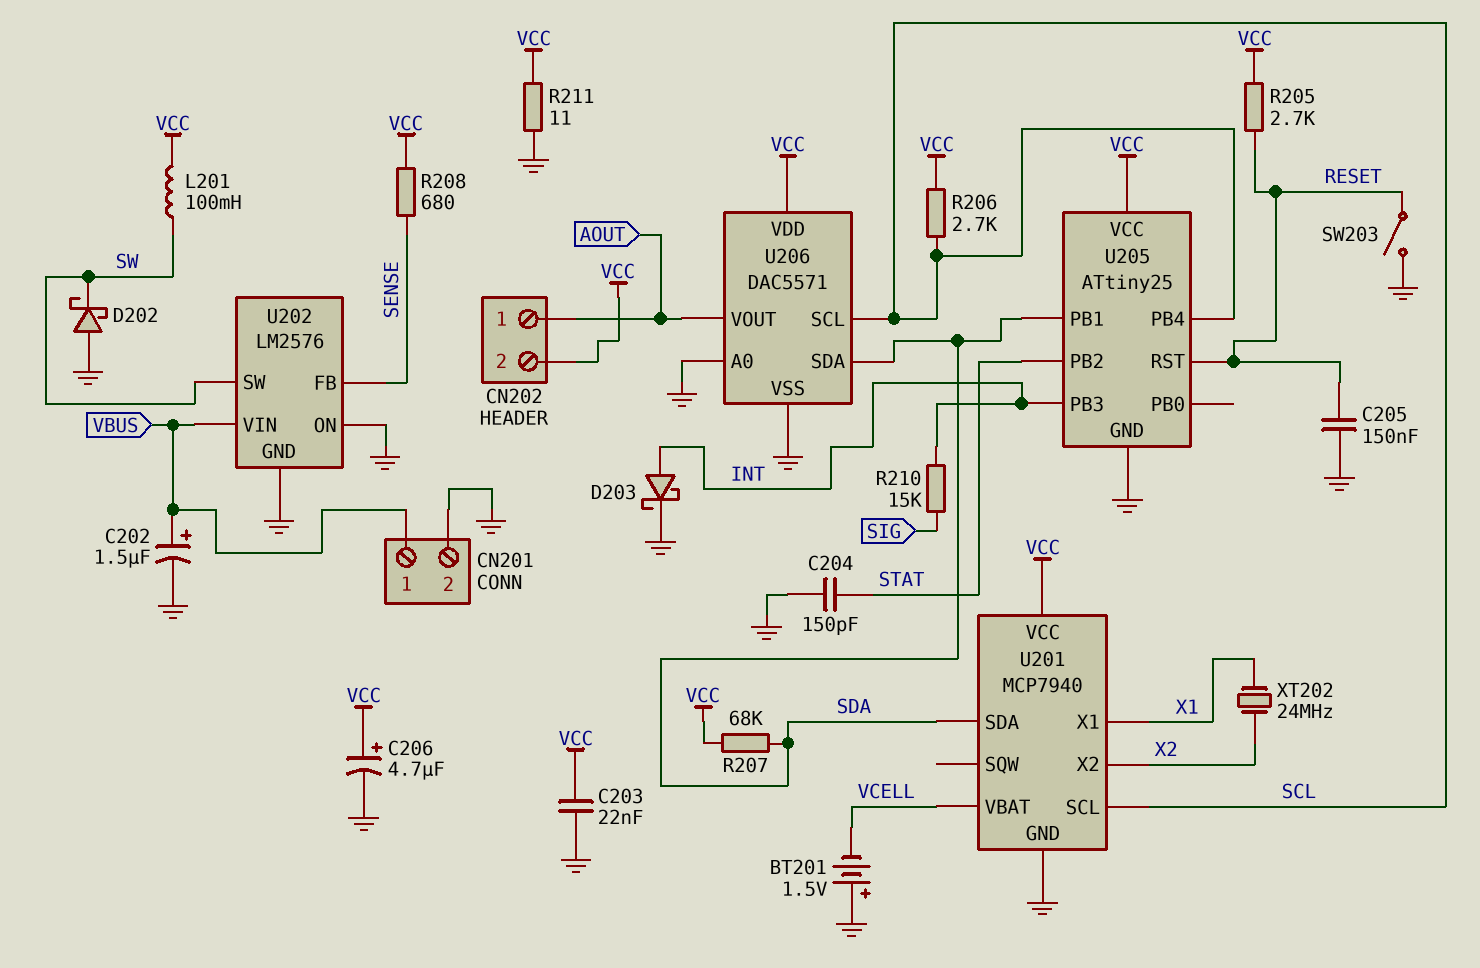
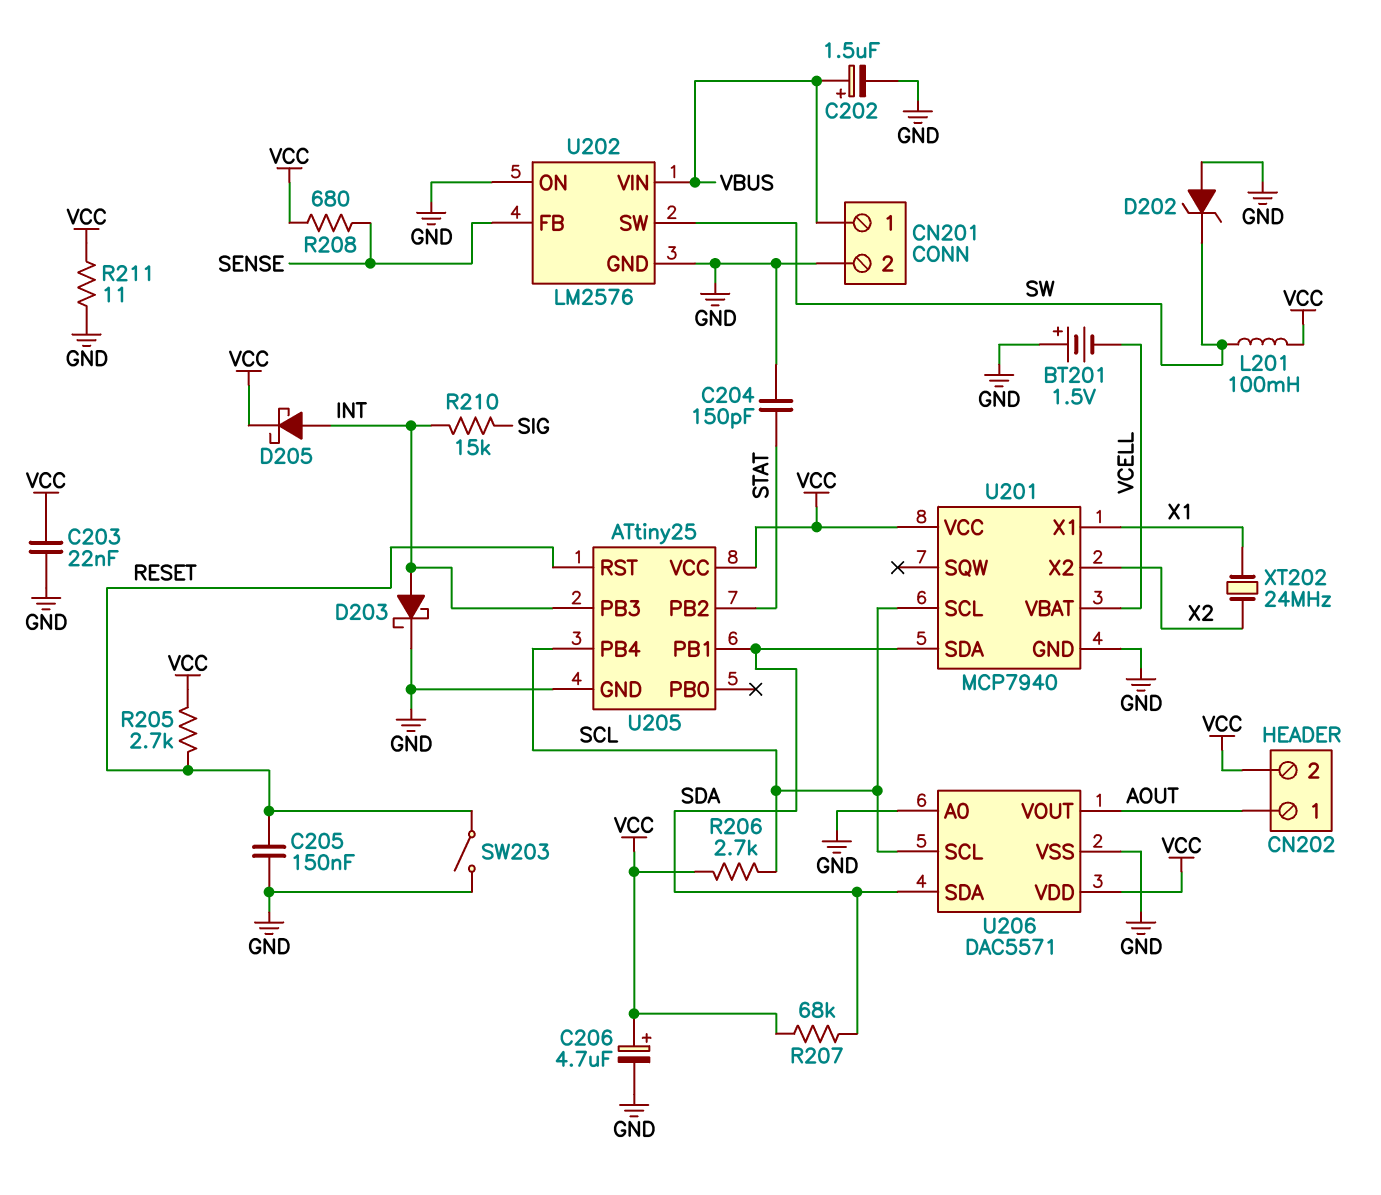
D202: schottky (A GND, K SW) -> zener (A GND, K SW)
D205: none -> schottky (A INT, K VCC)

